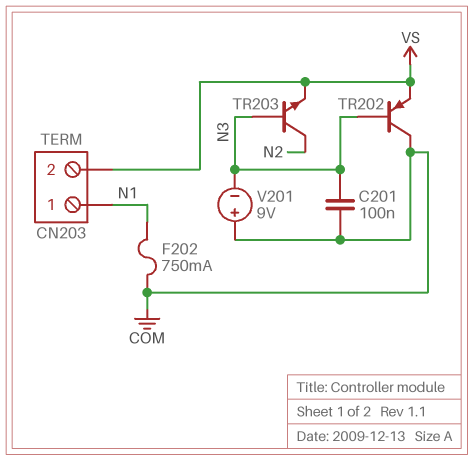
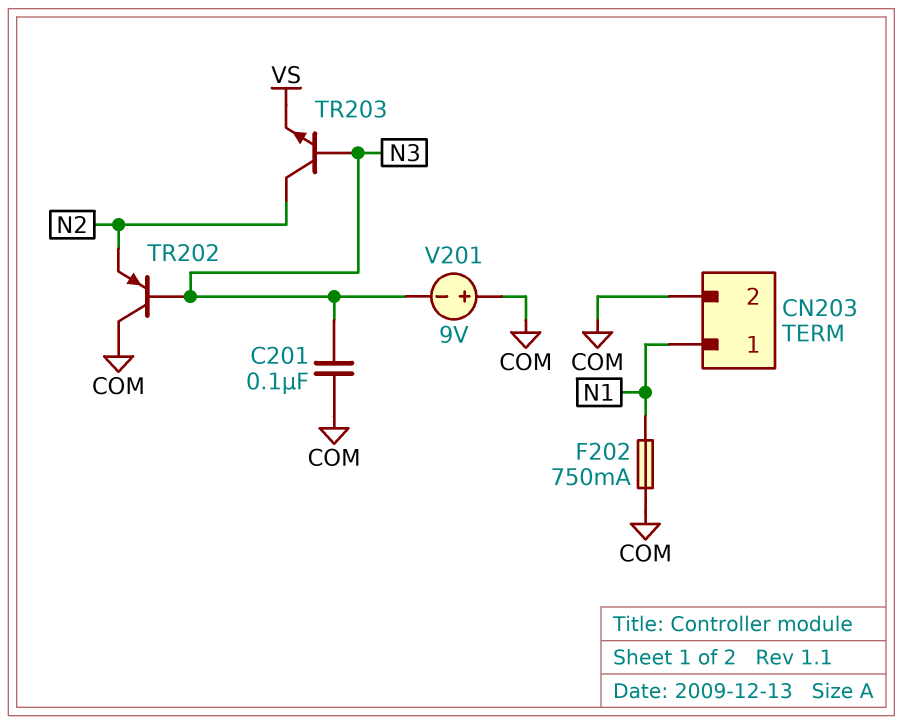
CN203 pin 2: VS -> COM
TR202: PNP (B N3, C COM, E VS) -> PNP (B N3, C COM, E N2)

